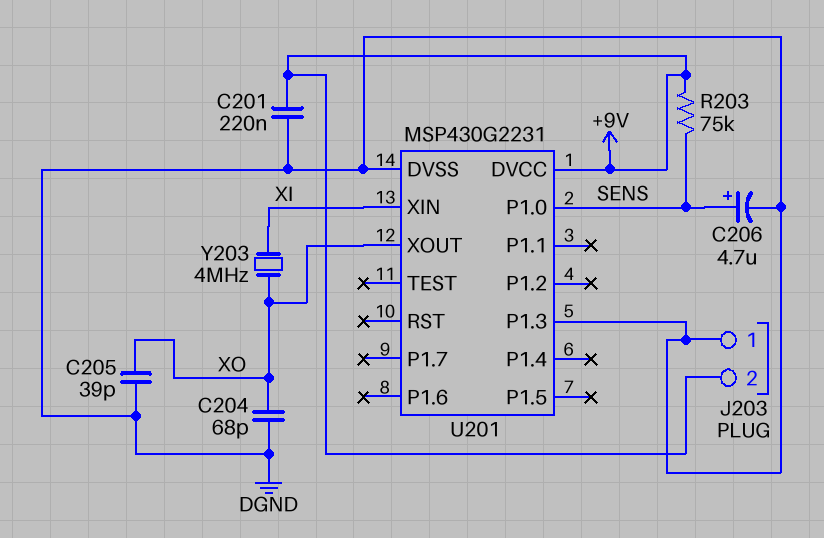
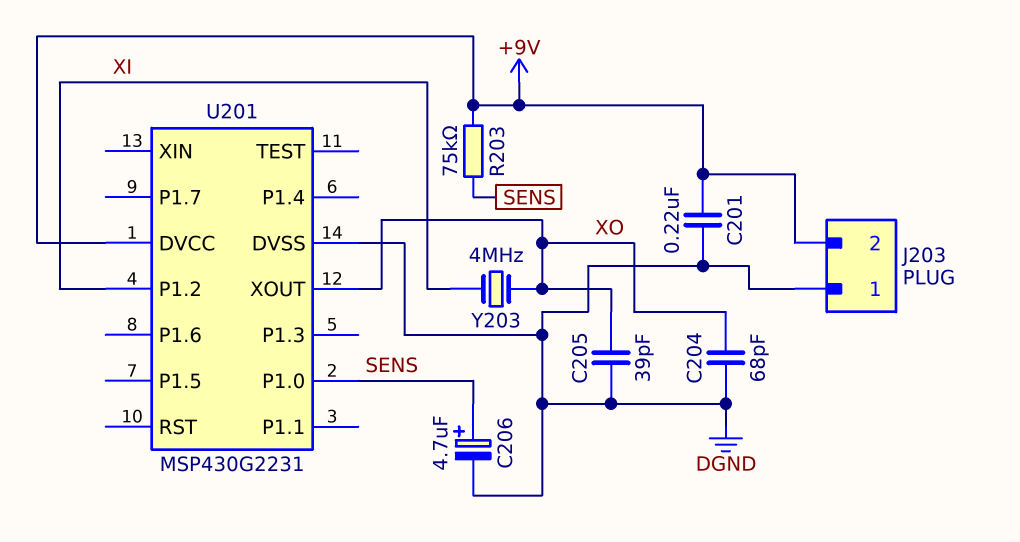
U201 pin P1.2: none -> XI
U201 pin P1.3: DGND -> none
U201 pin XIN: XI -> none

